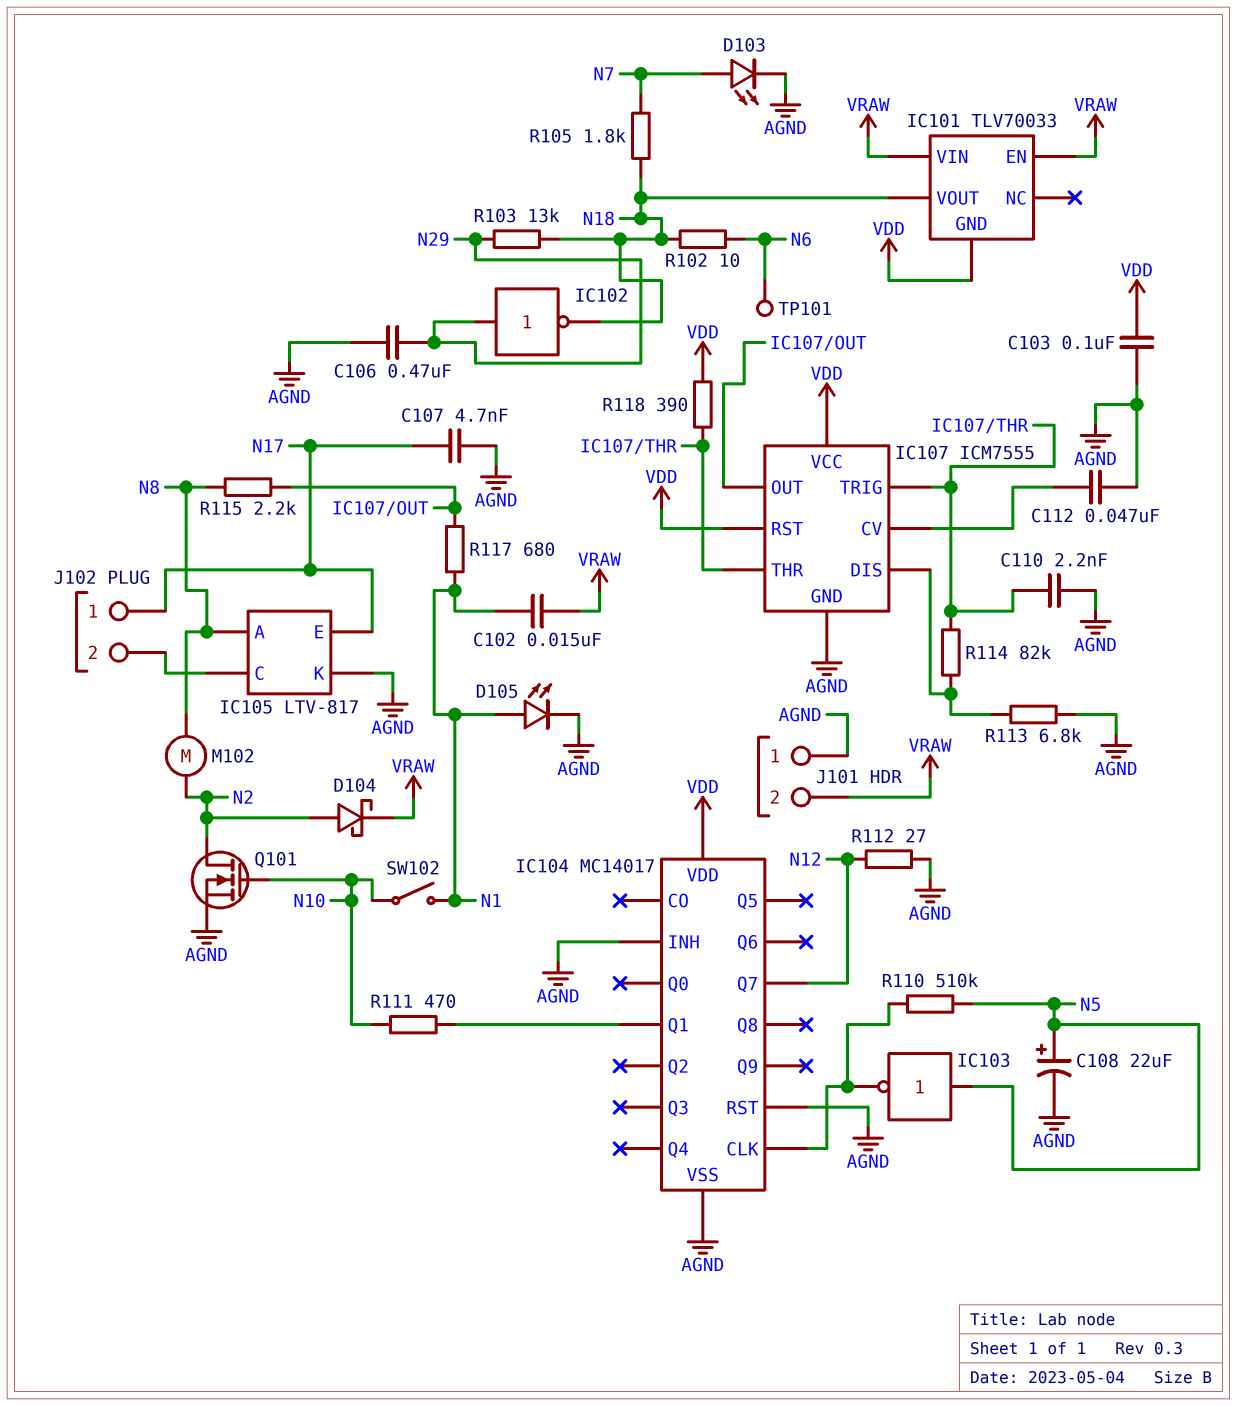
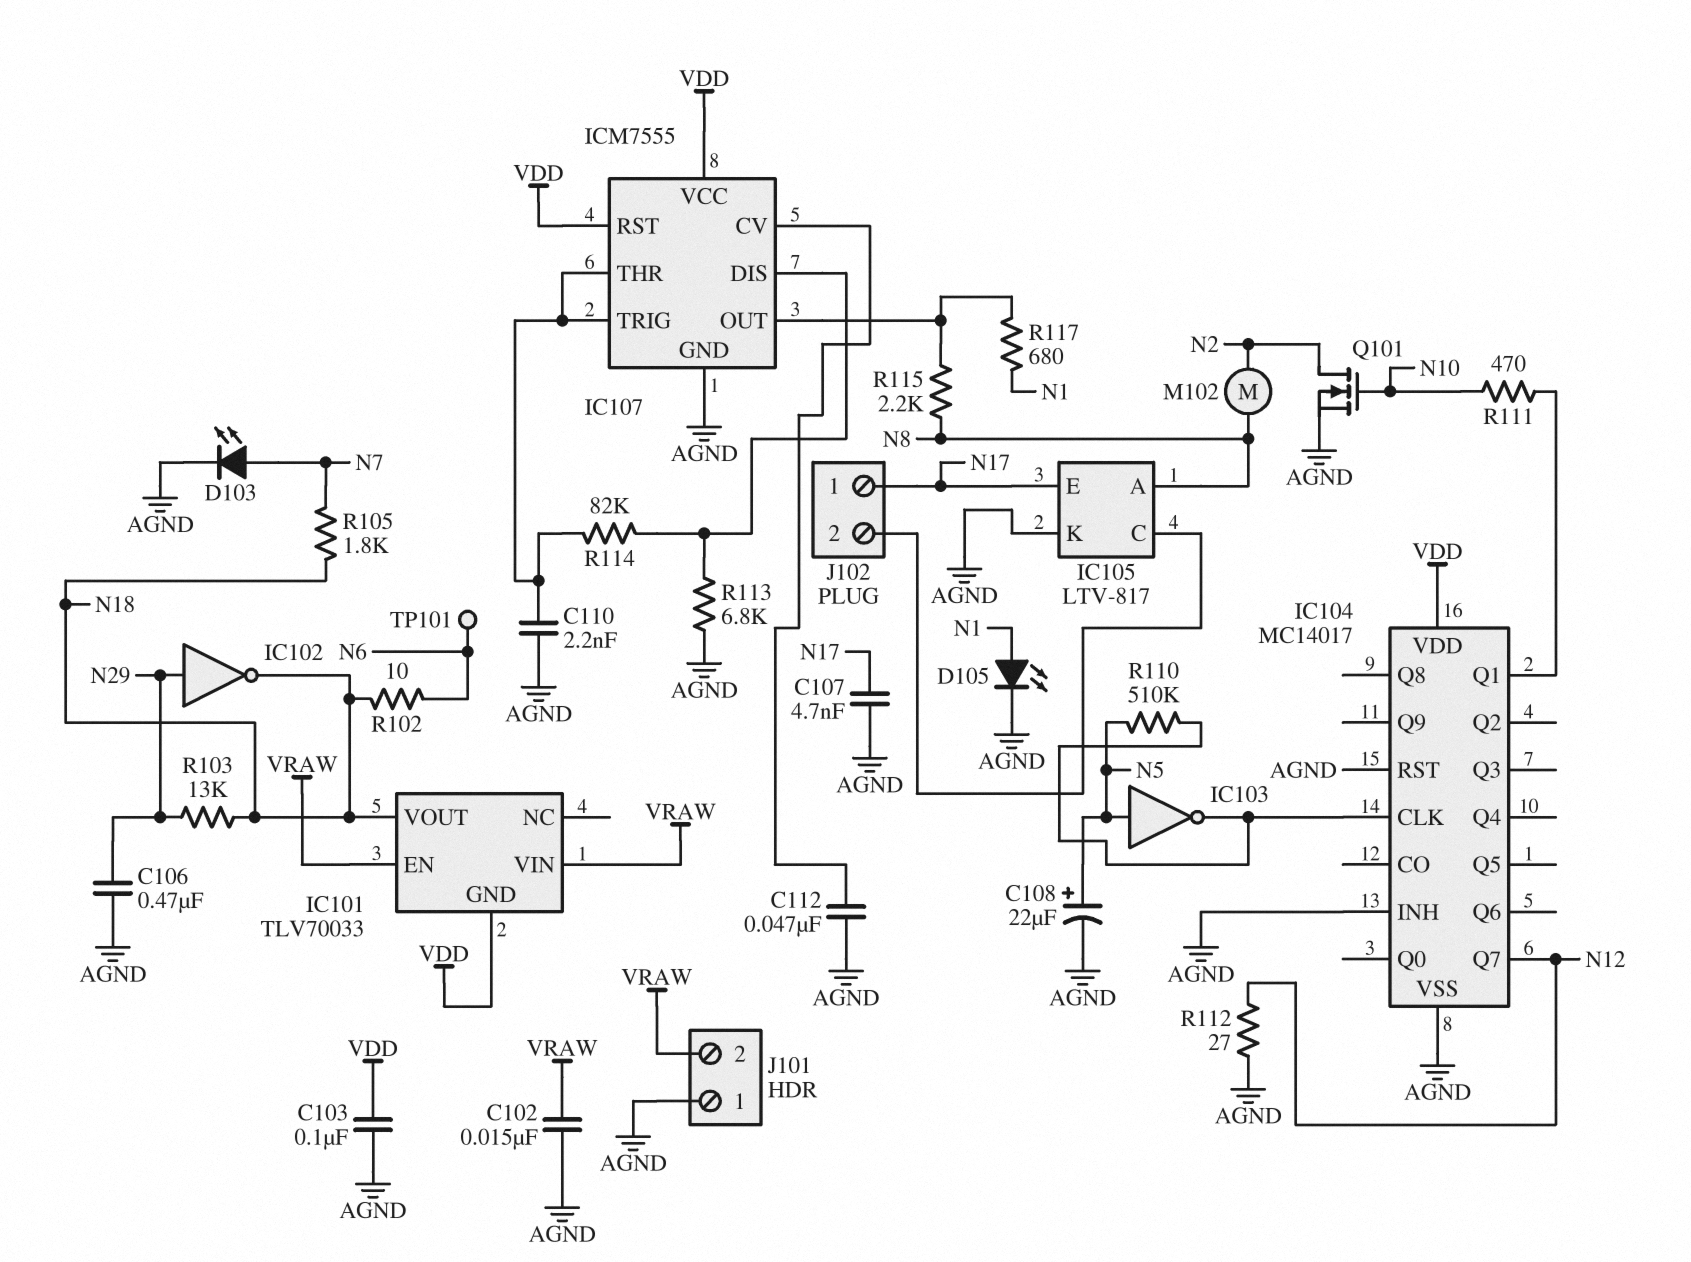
C102: 15nF (N1, VRAW) -> 15nF (AGND, VRAW)
D104: schottky (A N2, K VRAW) -> none
R118: 390 (IC107/THR, VDD) -> none
SW102: switch (N1, N10) -> none

